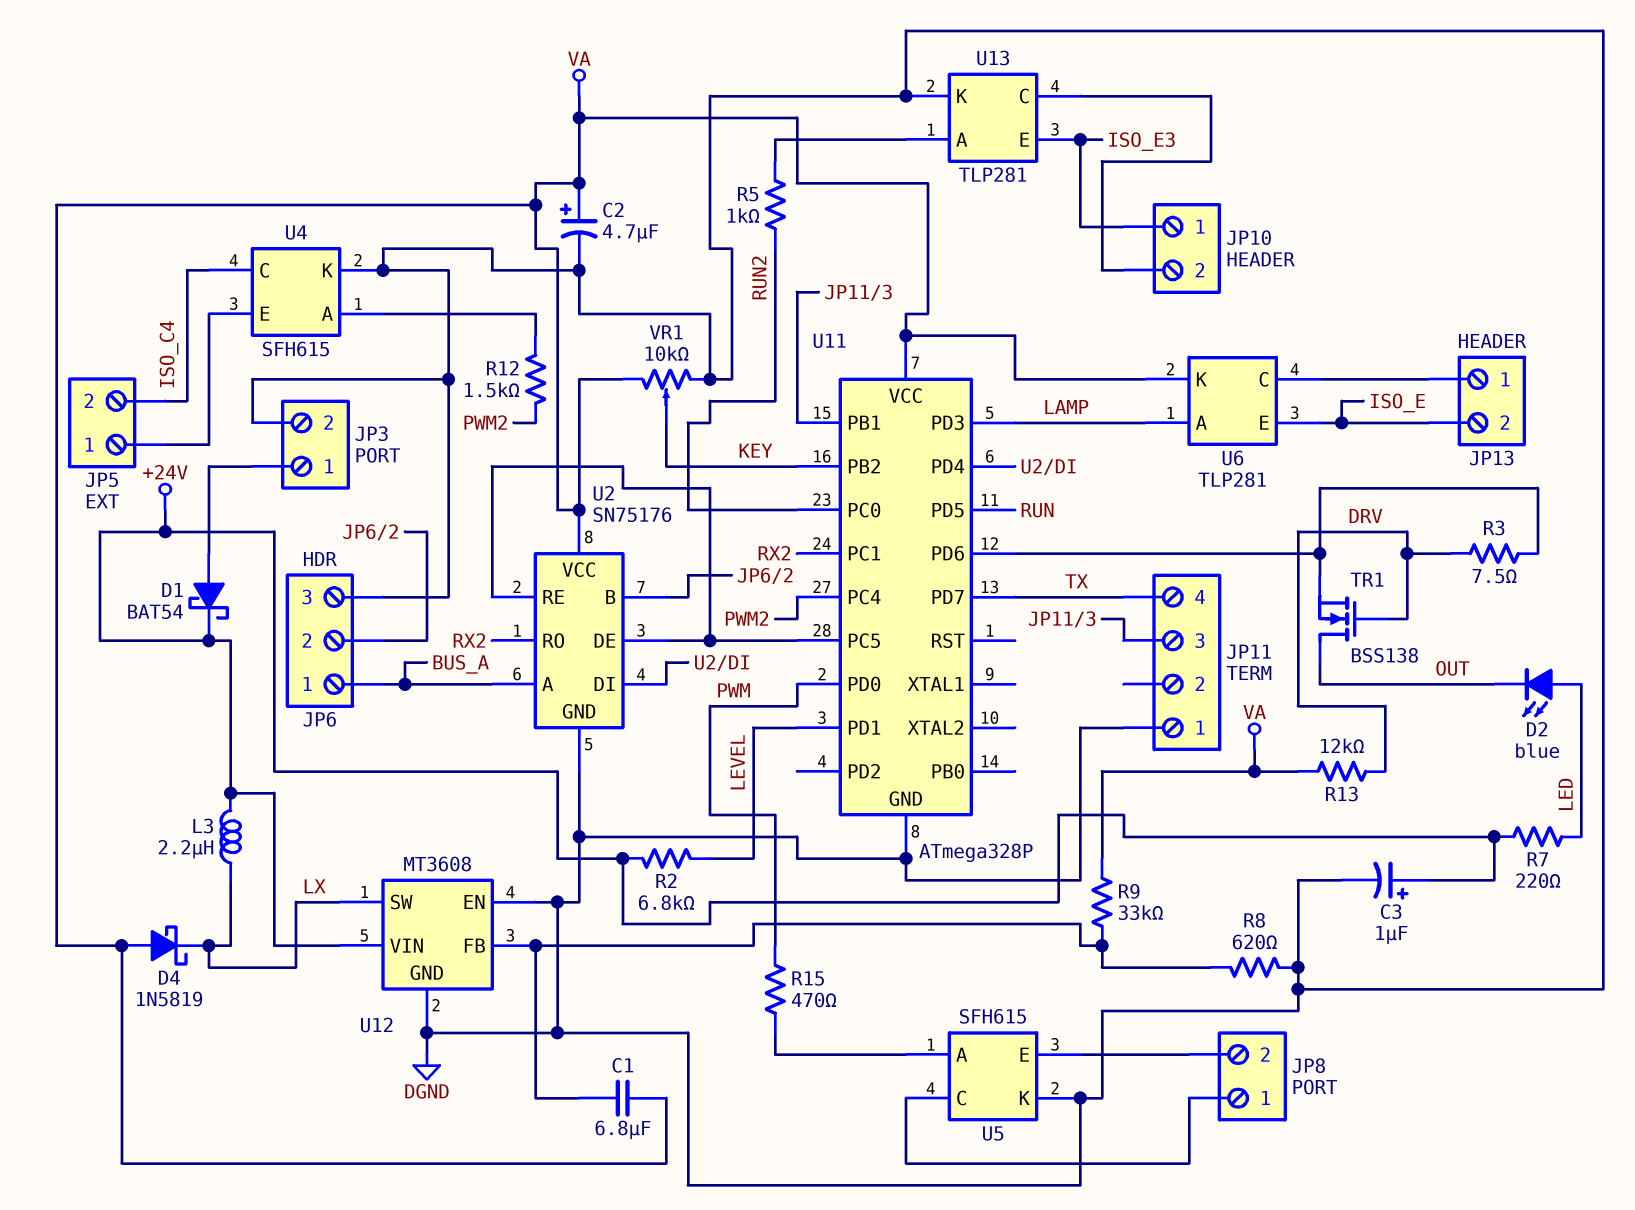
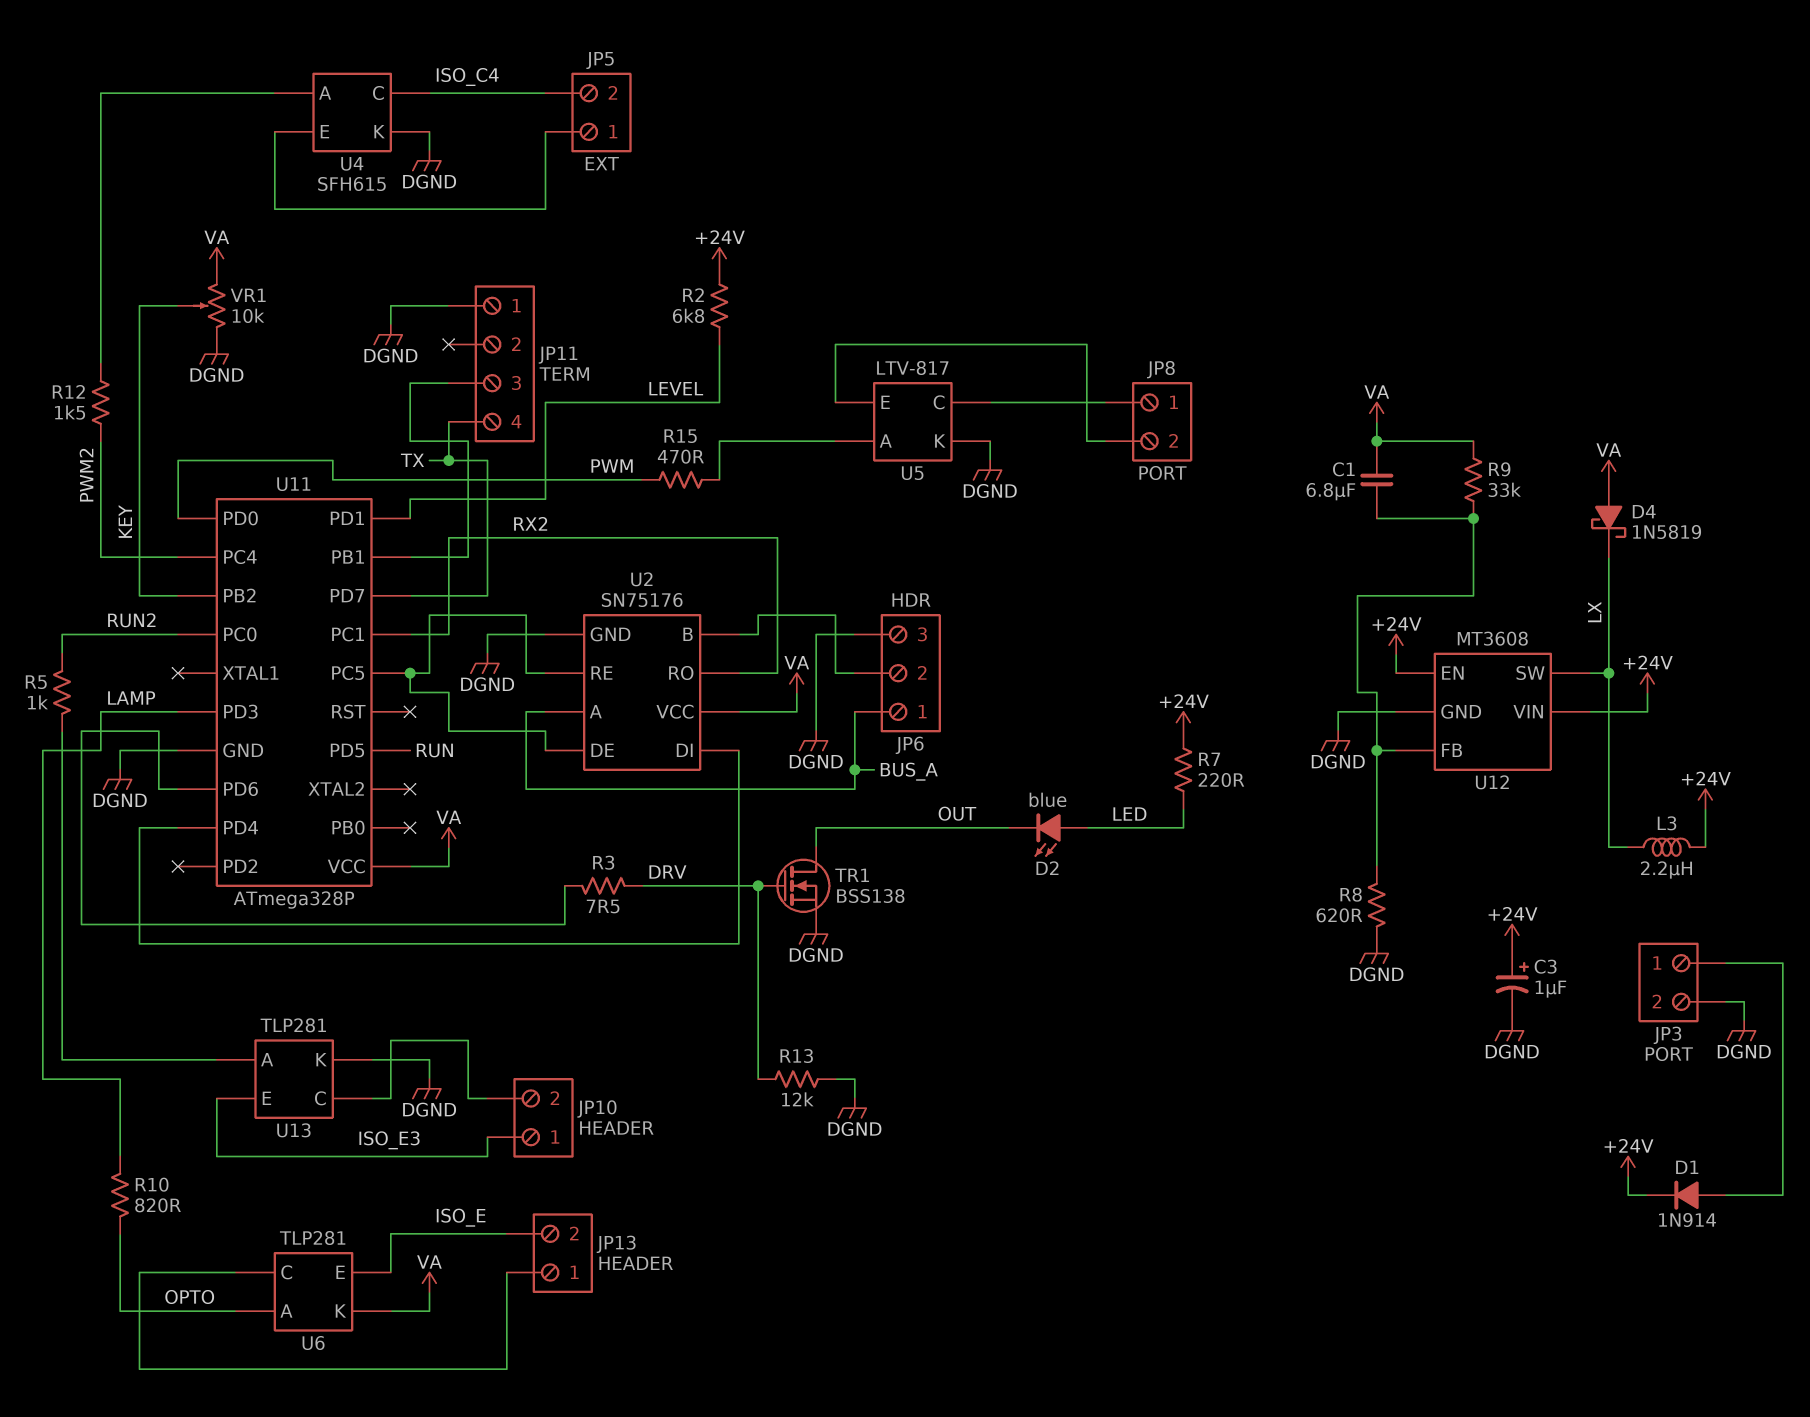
C2: 4.7uF (plus VA, minus DGND) -> none
D1: schottky BAT54 (A JP3/1, K +24V) -> diode 1N914 (A JP3/1, K +24V)
R10: none -> 820 (LAMP, OPTO)
R13: 12k (DRV, VA) -> 12k (DGND, DRV)
TR1: NMOS BSS138 (G DRV, D OUT, S U11/PD6) -> NMOS BSS138 (G DRV, D OUT, S DGND)
U5: SFH615 -> LTV-817
U6 pin A: LAMP -> OPTO
U12 pin EN: DGND -> +24V

